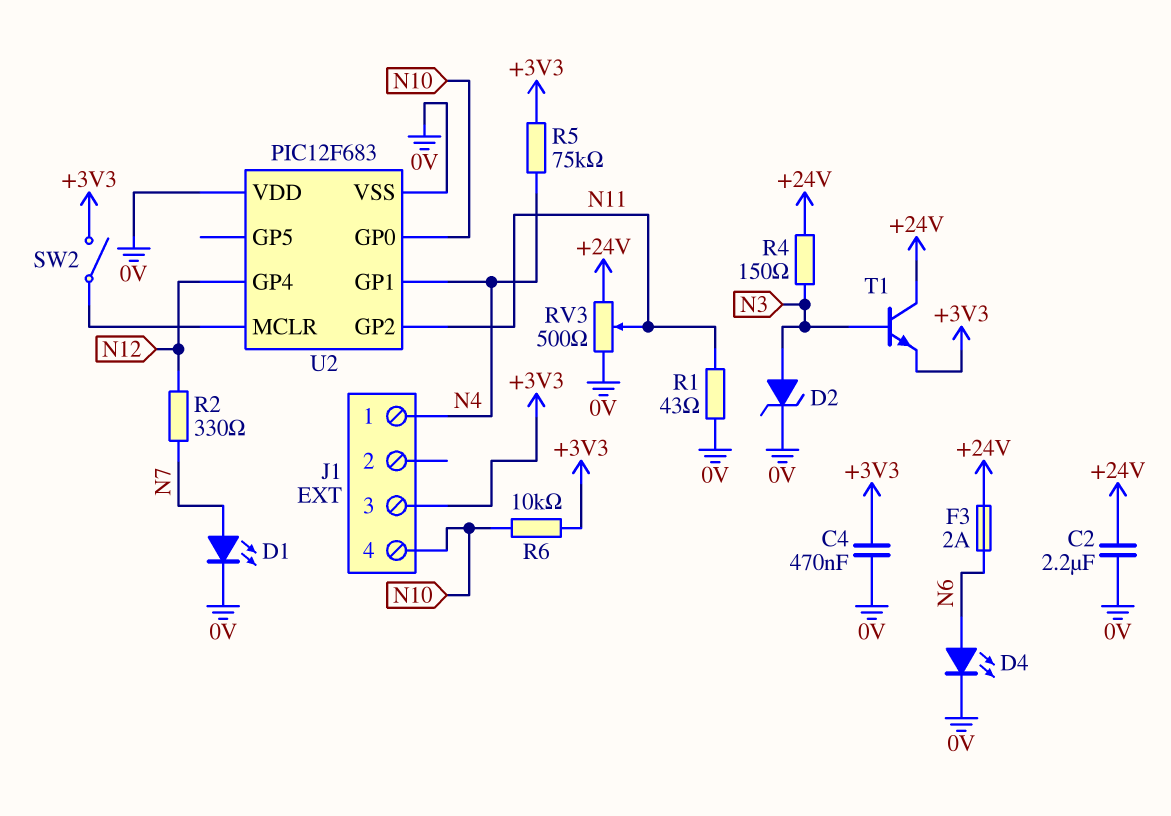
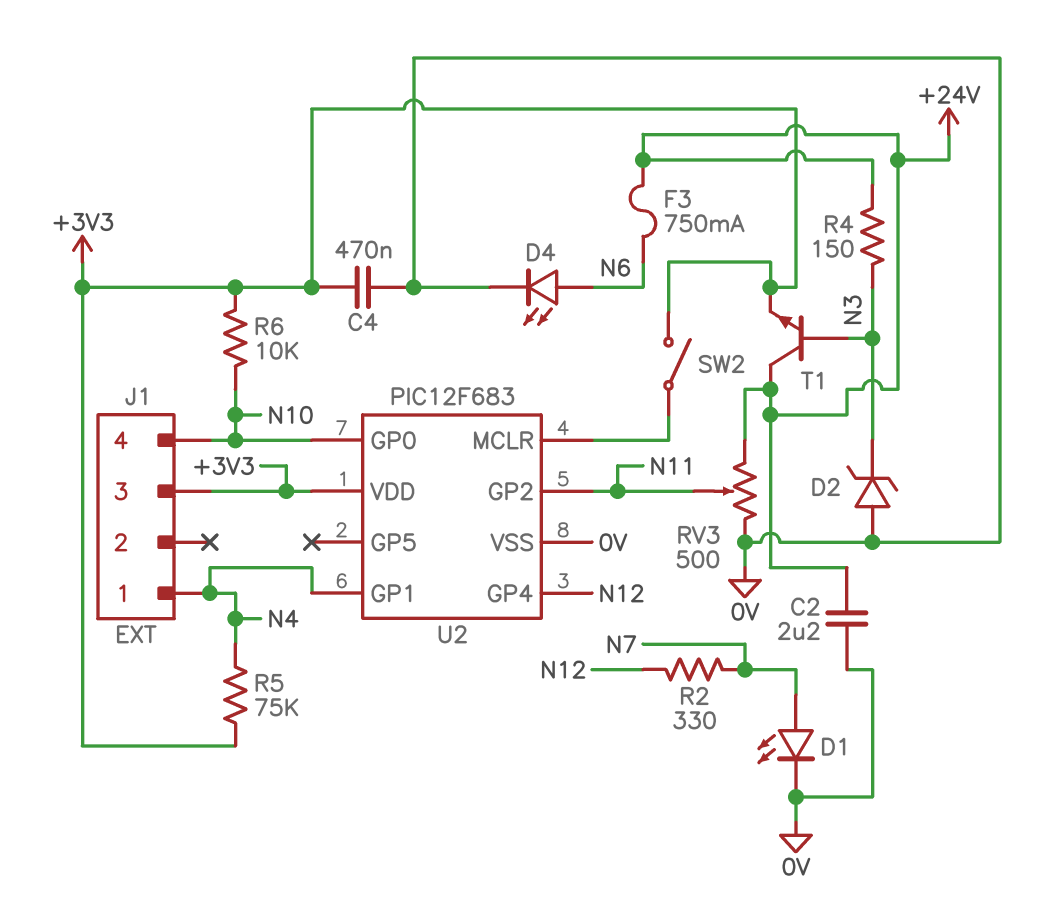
D2: zener (A N3, K 0V) -> zener (A 0V, K N3)
F3: 2A (+24V, N6) -> 750mA (+24V, N6)
R1: 43 (0V, N11) -> none
U2 pin VDD: 0V -> +3V3

